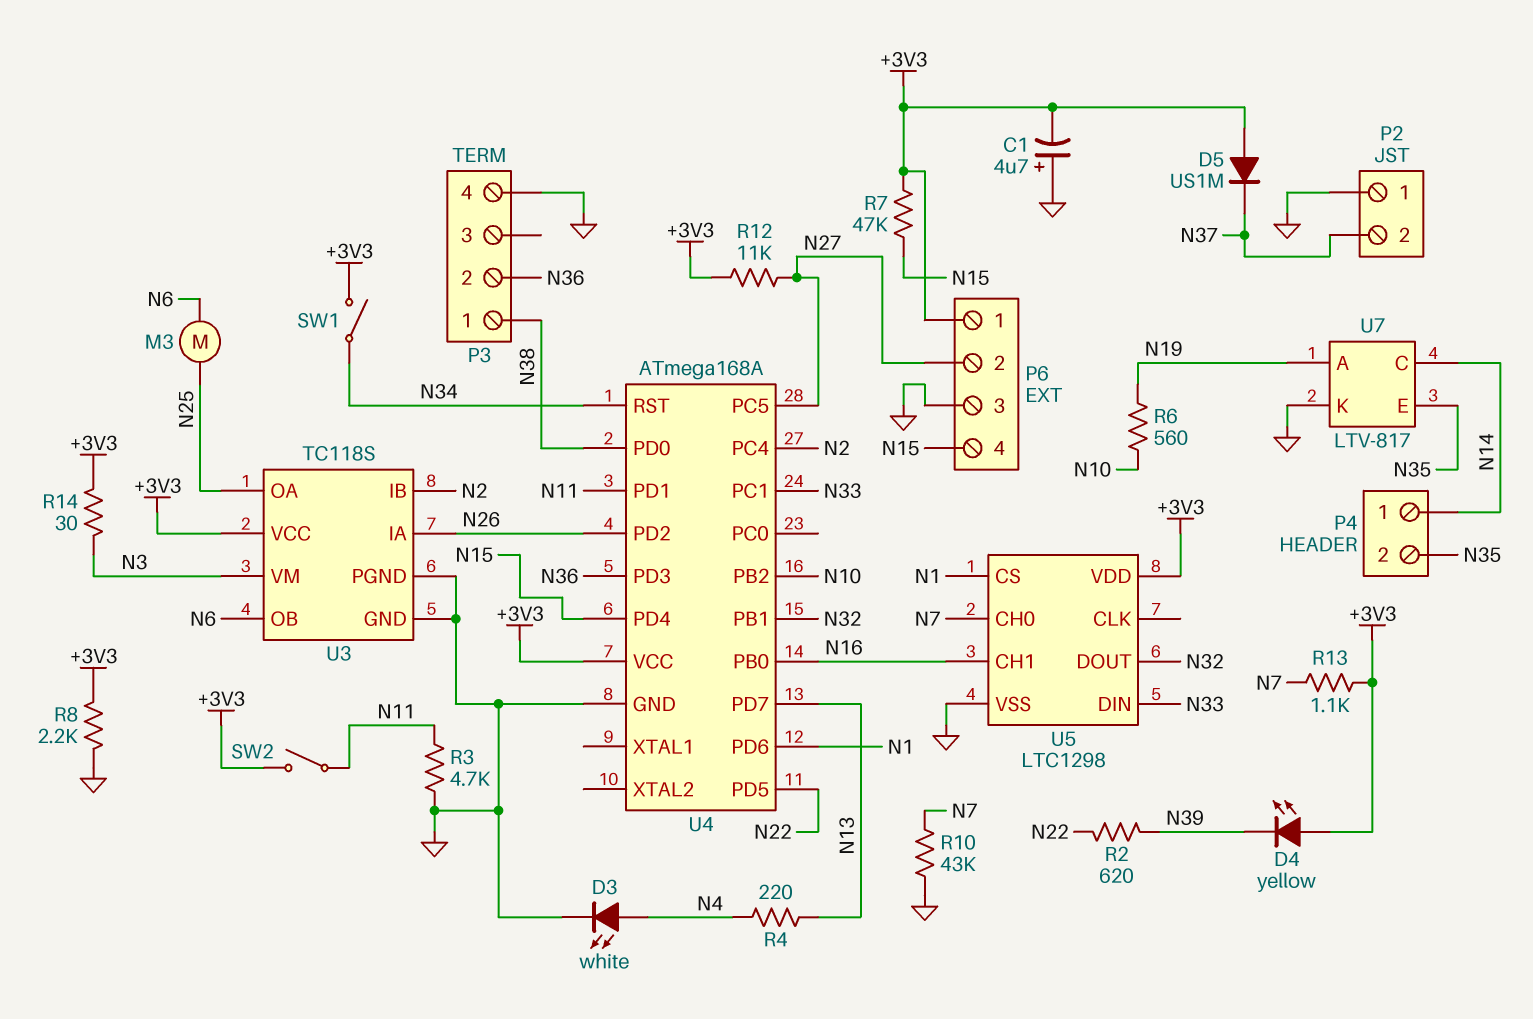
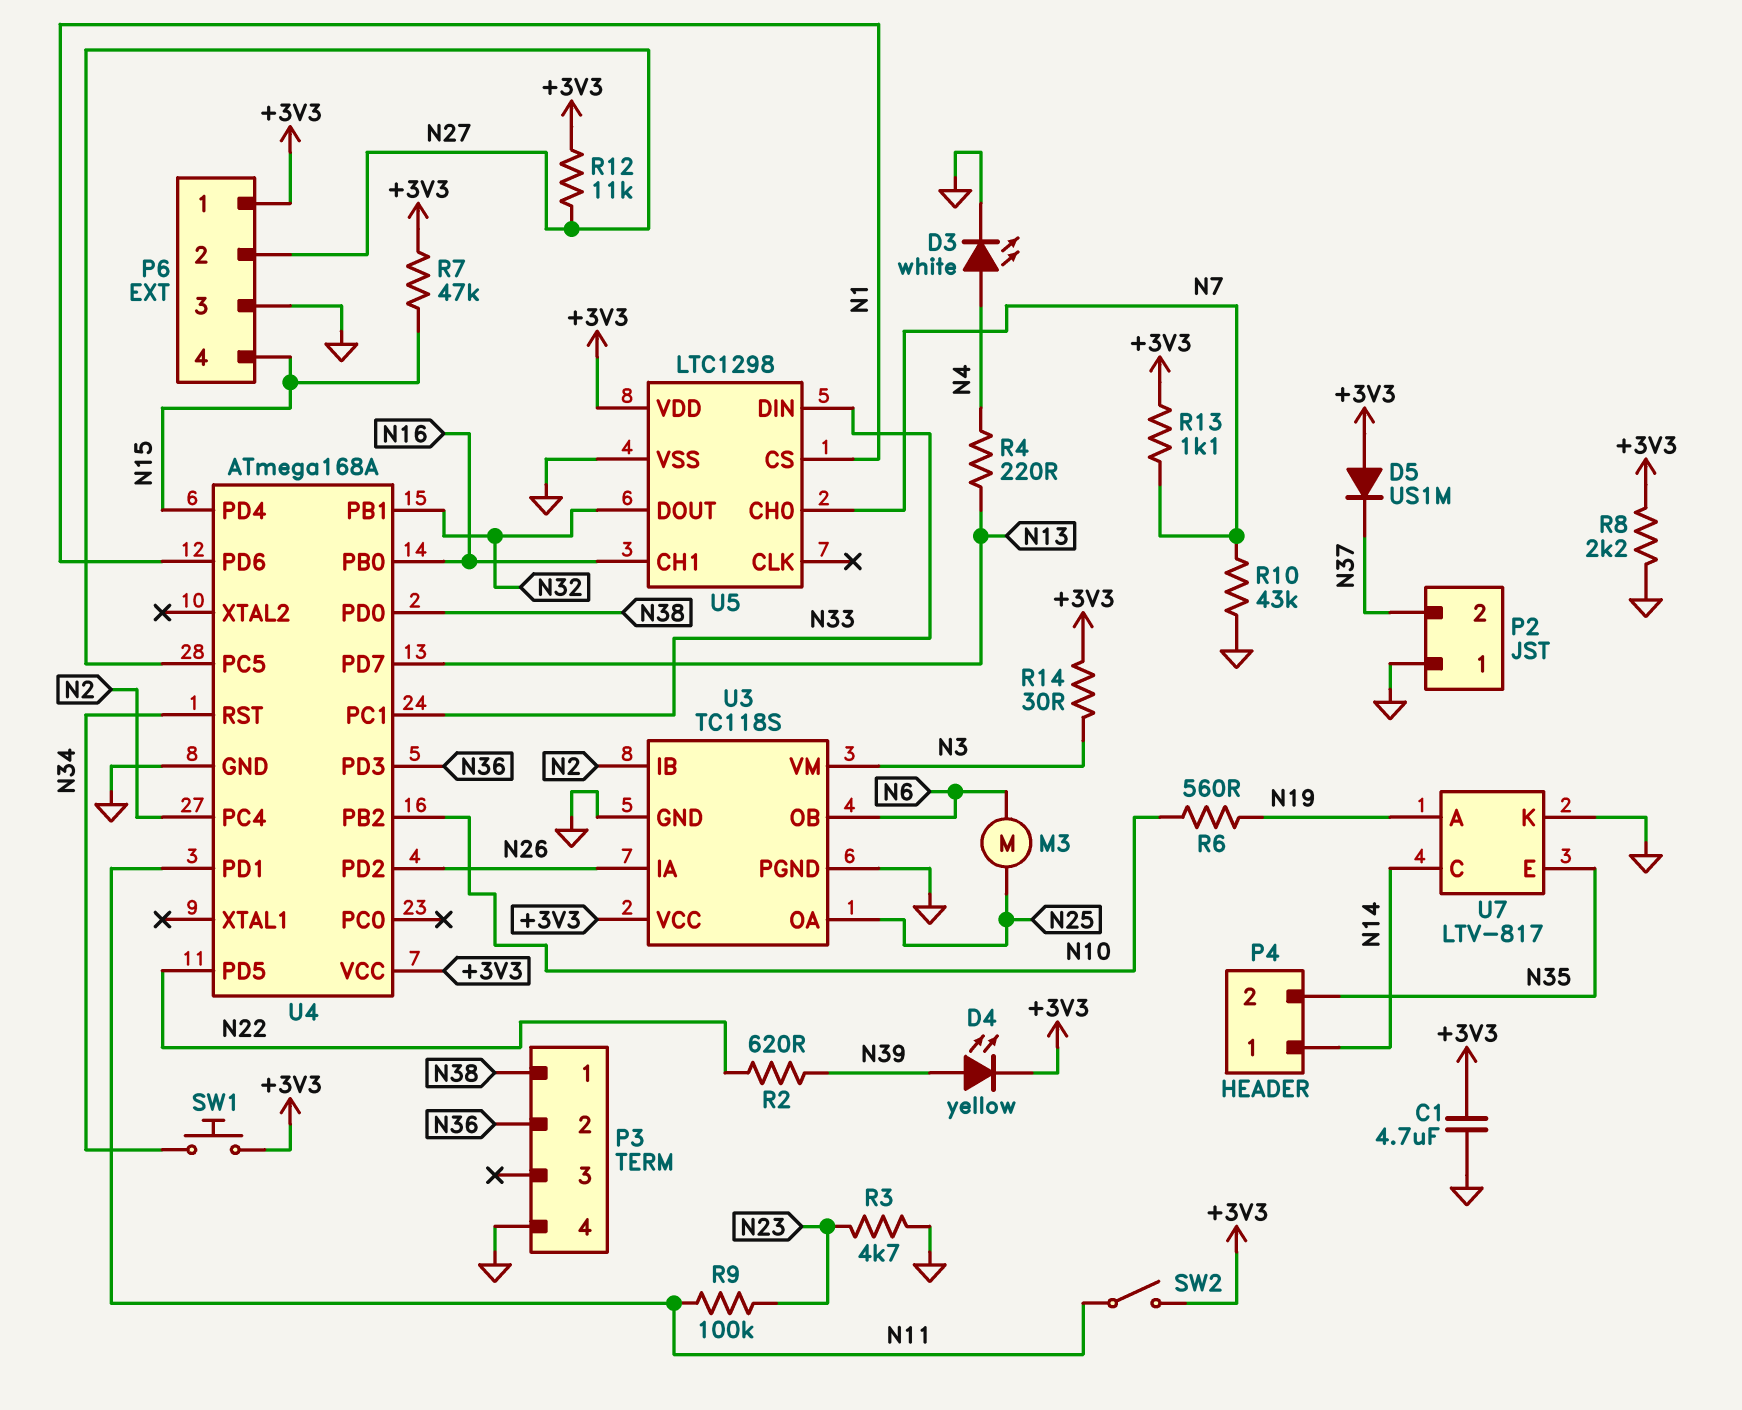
C1: 4.7uF (plus GND, minus +3V3) -> 4.7uF (+3V3, GND)
D4: LED yellow (A +3V3, K N39) -> LED yellow (A N39, K +3V3)
R3: 4.7k (GND, N11) -> 4.7k (GND, N23)
R9: none -> 100k (N11, N23)
SW1: switch (+3V3, N34) -> button (+3V3, N34)

